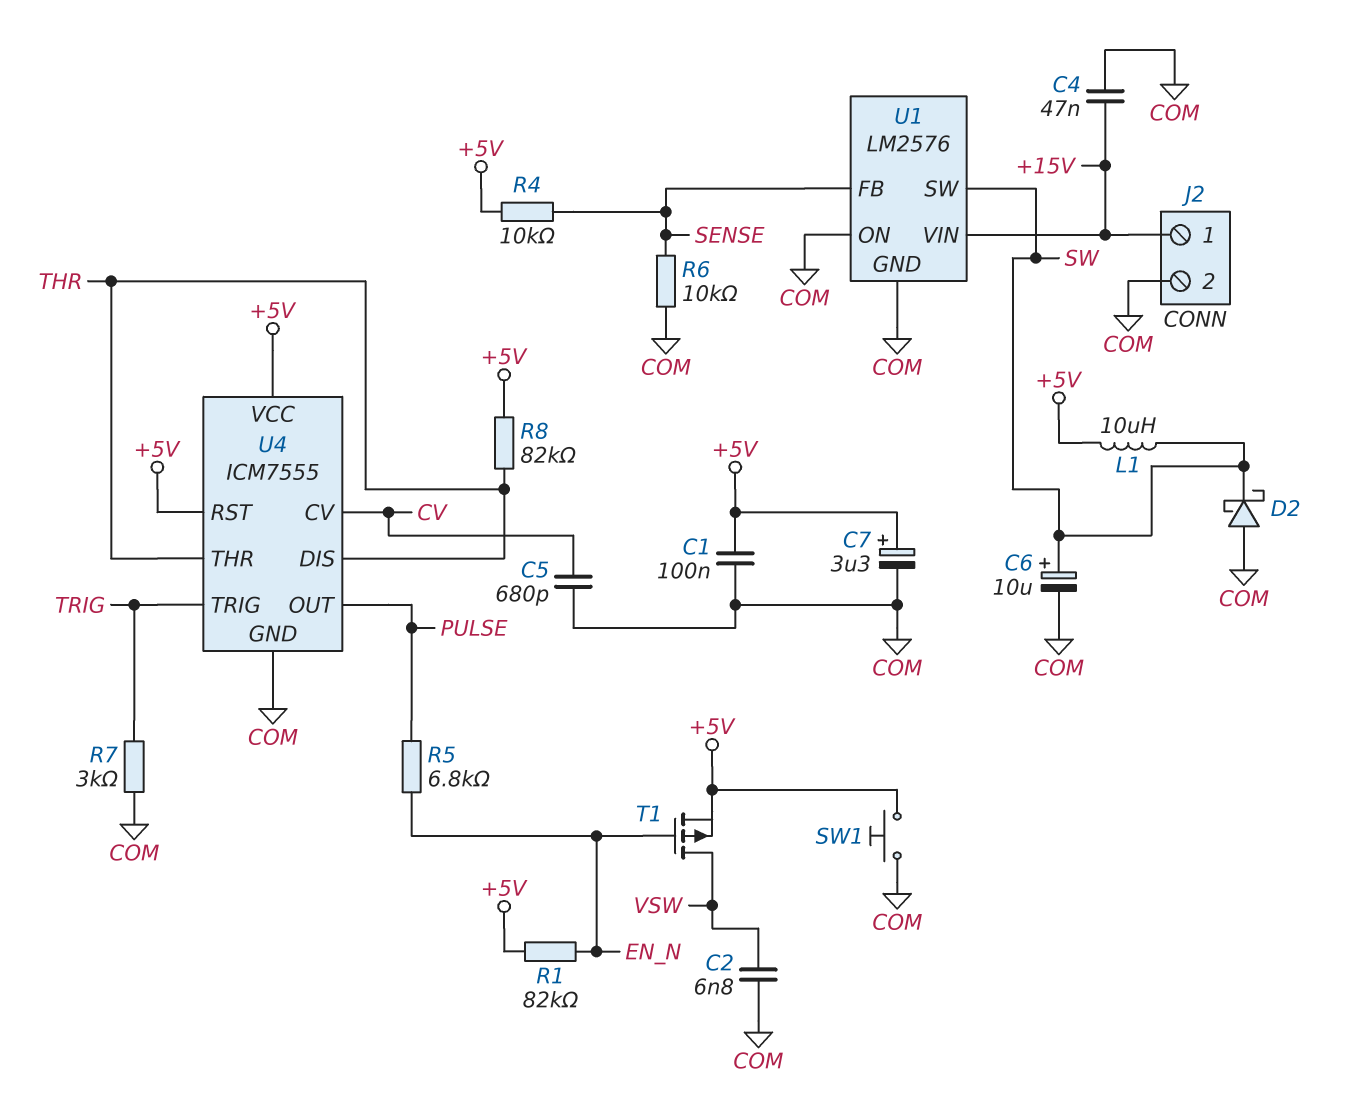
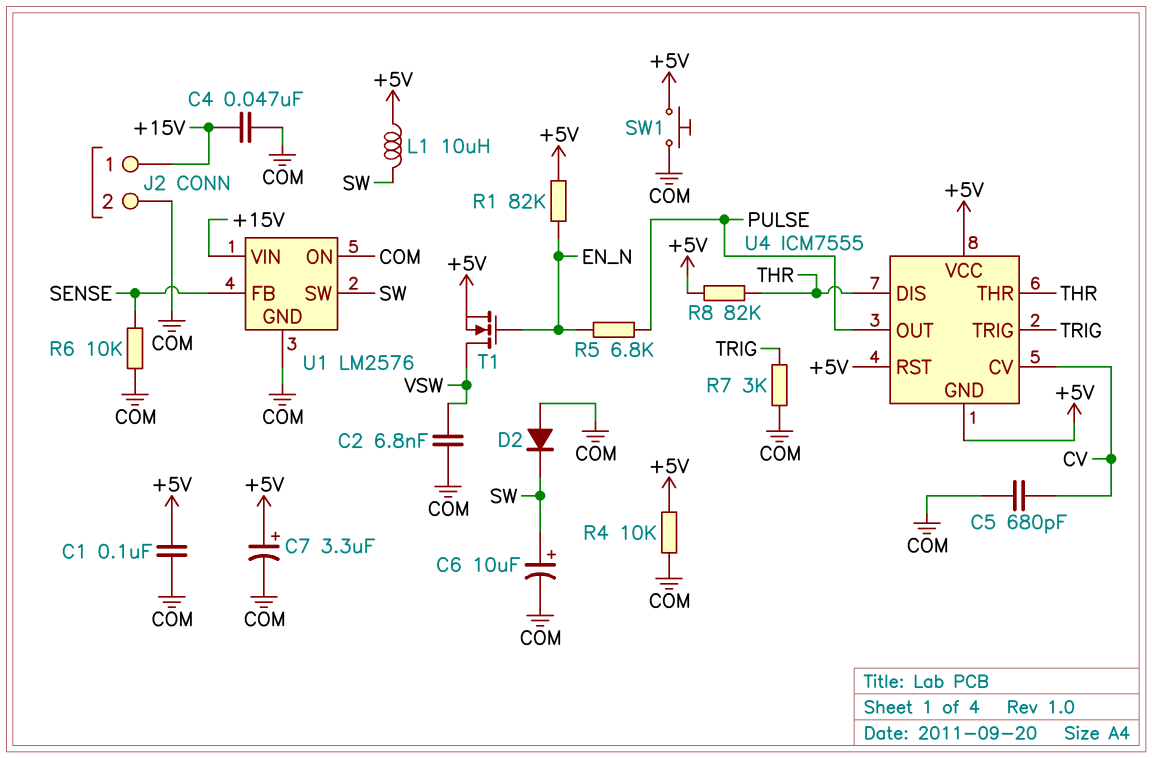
D2: schottky (A COM, K SW) -> diode (A COM, K SW)
R4: 10k (+5V, SENSE) -> 10k (+5V, COM)
T1: PMOS (G EN_N, D VSW, S +5V) -> NMOS (G EN_N, D VSW, S +5V)
U4 pin GND: COM -> +5V

